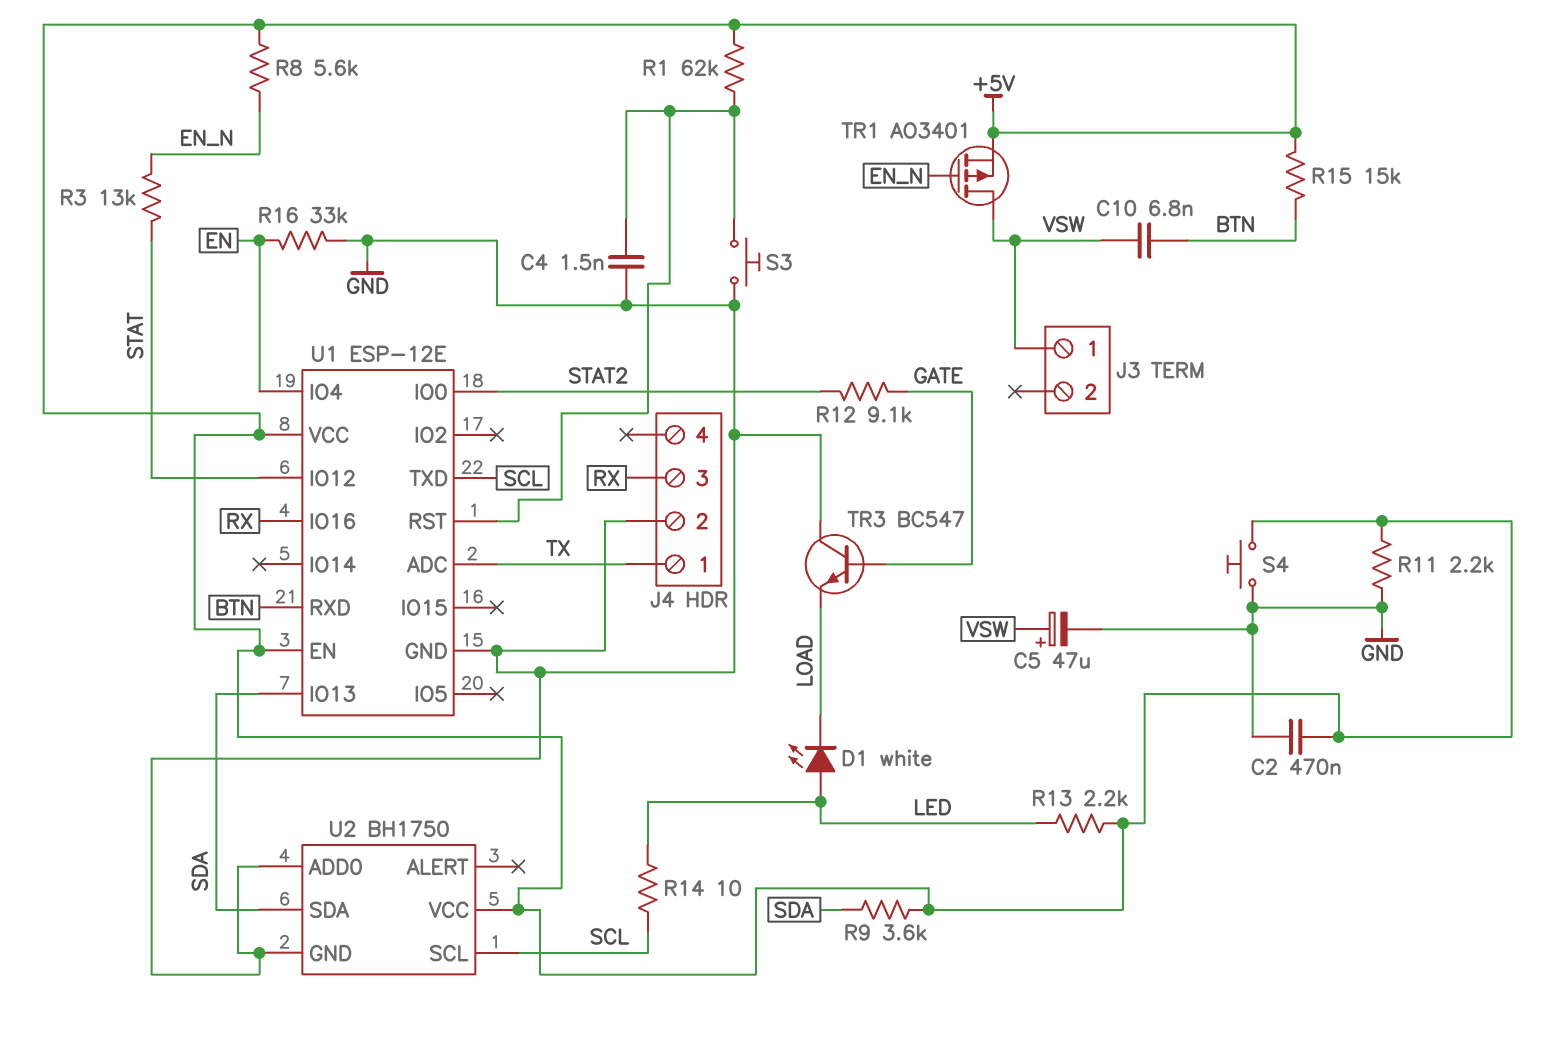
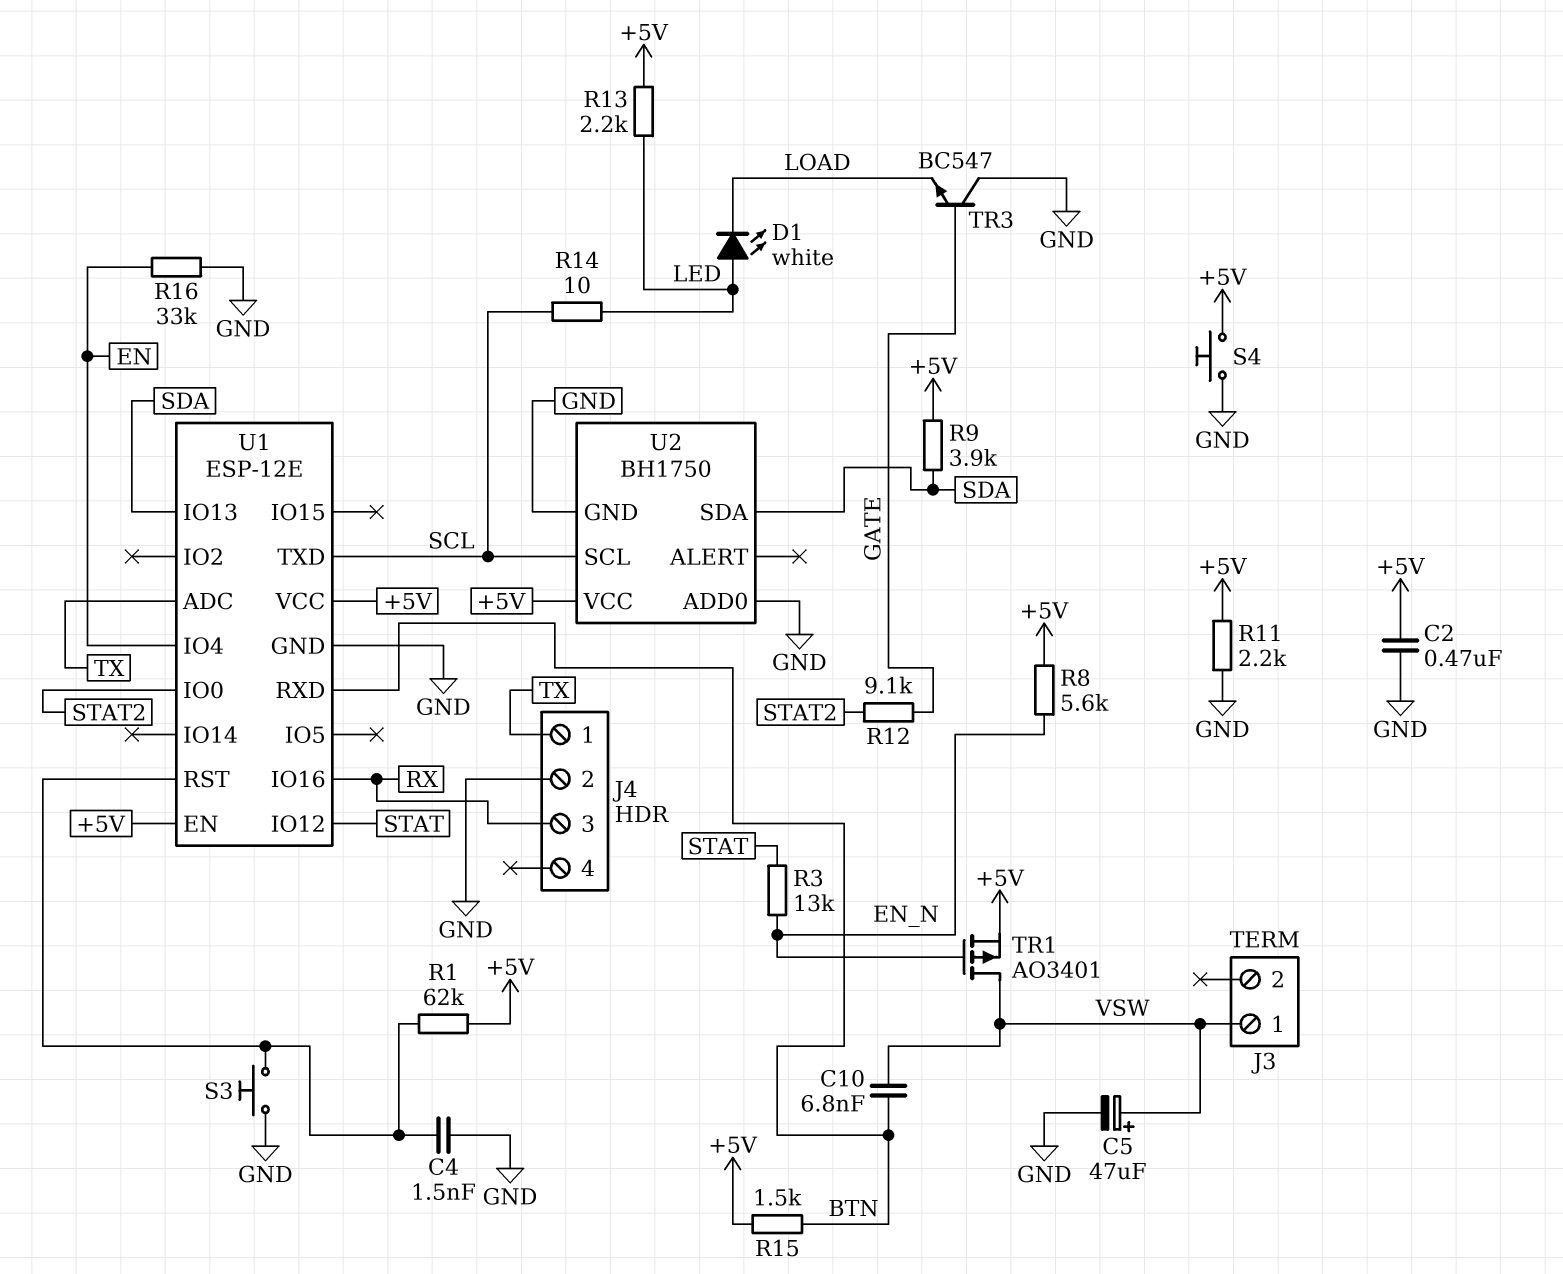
R9: 3.6k (+5V, SDA) -> 3.9k (+5V, SDA)
R15: 15k (+5V, BTN) -> 1.5k (+5V, BTN)

